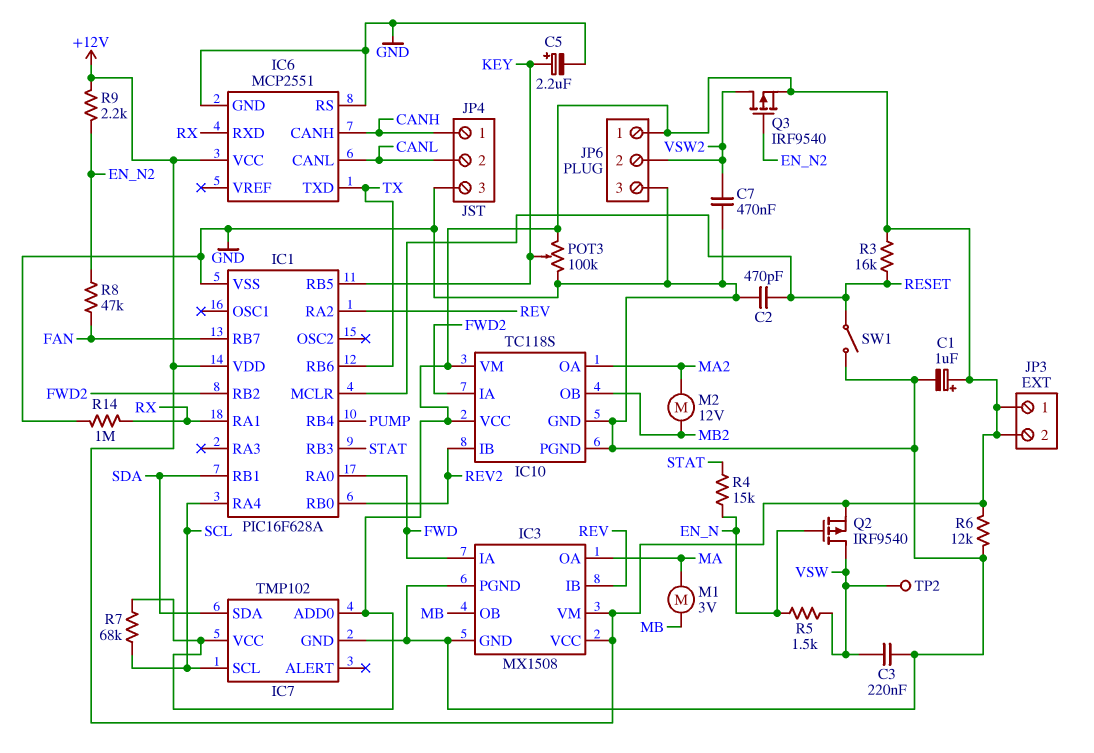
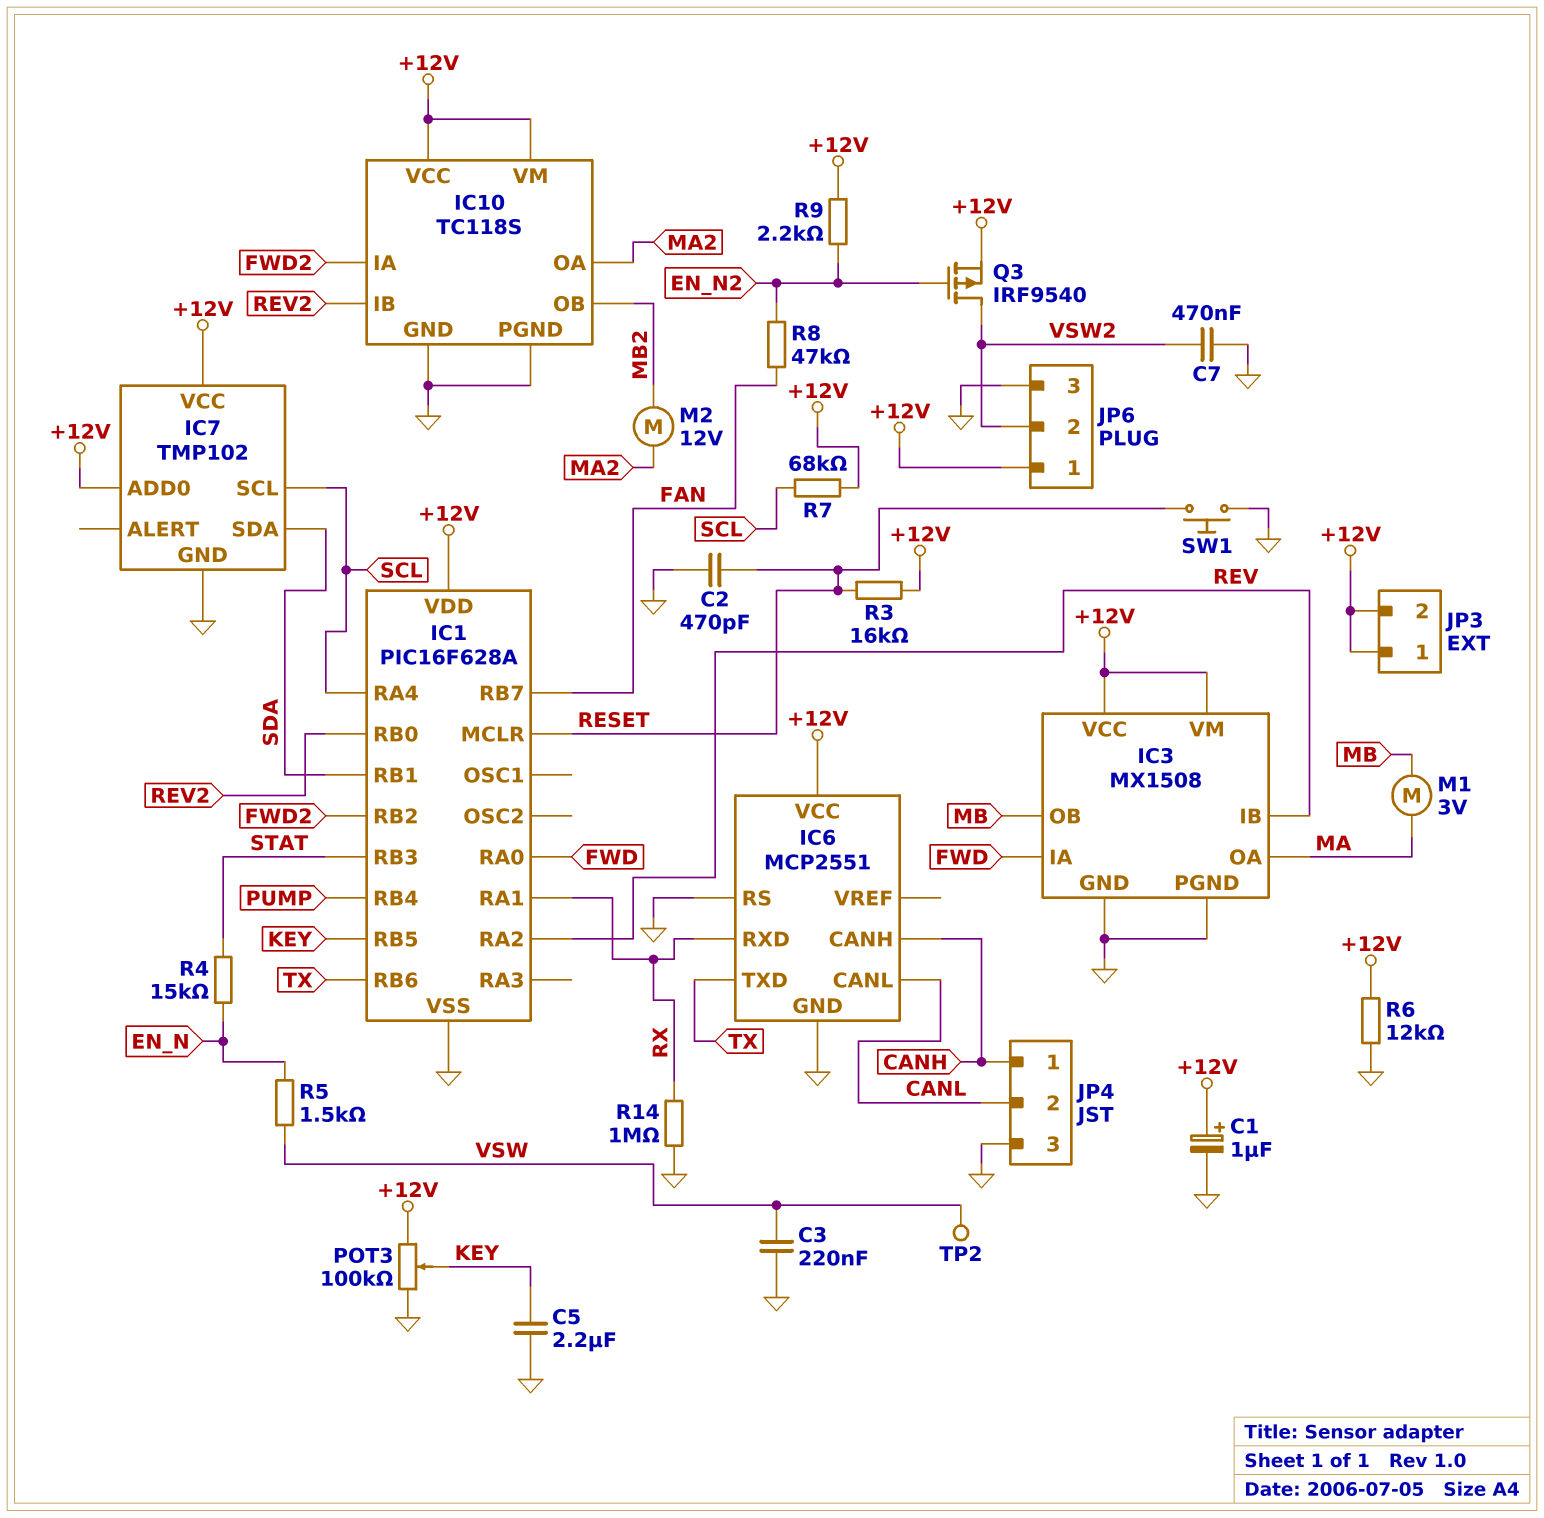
C5: 2.2uF (plus KEY, minus GND) -> 2.2uF (GND, KEY)
Q2: PMOS IRF9540 (G EN_N, D VSW, S +12V) -> none
SW1: switch (GND, RESET) -> button (GND, RESET)

